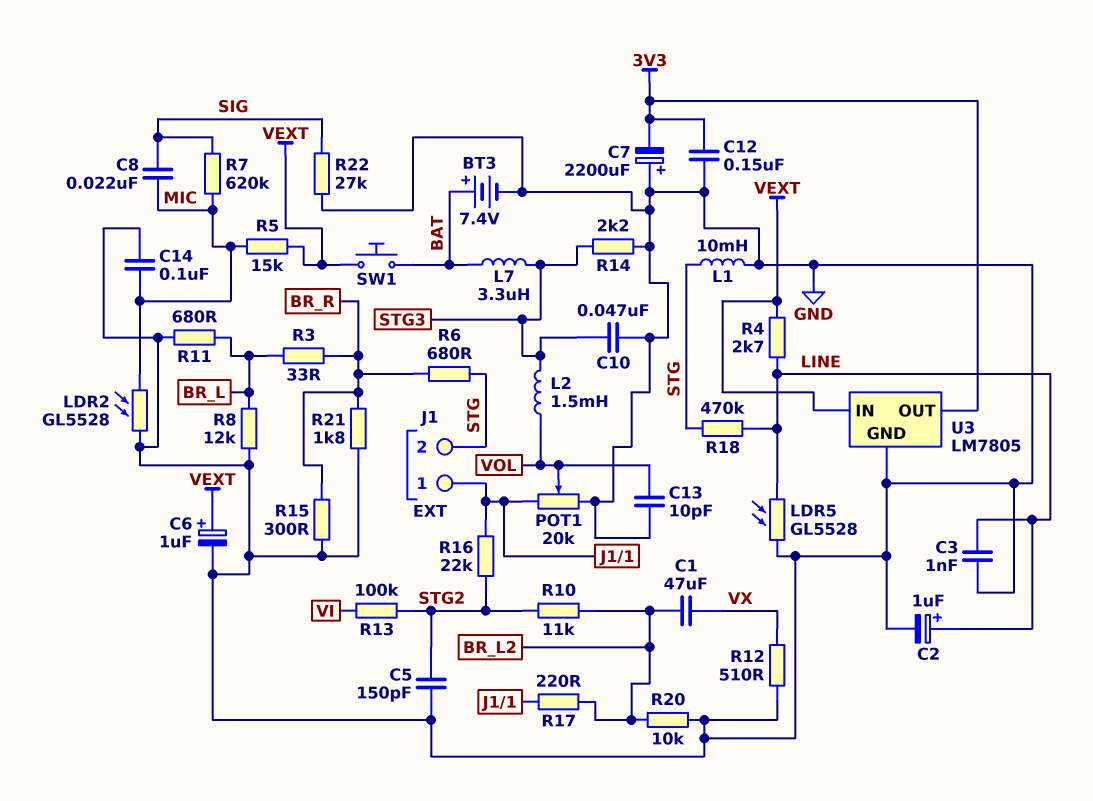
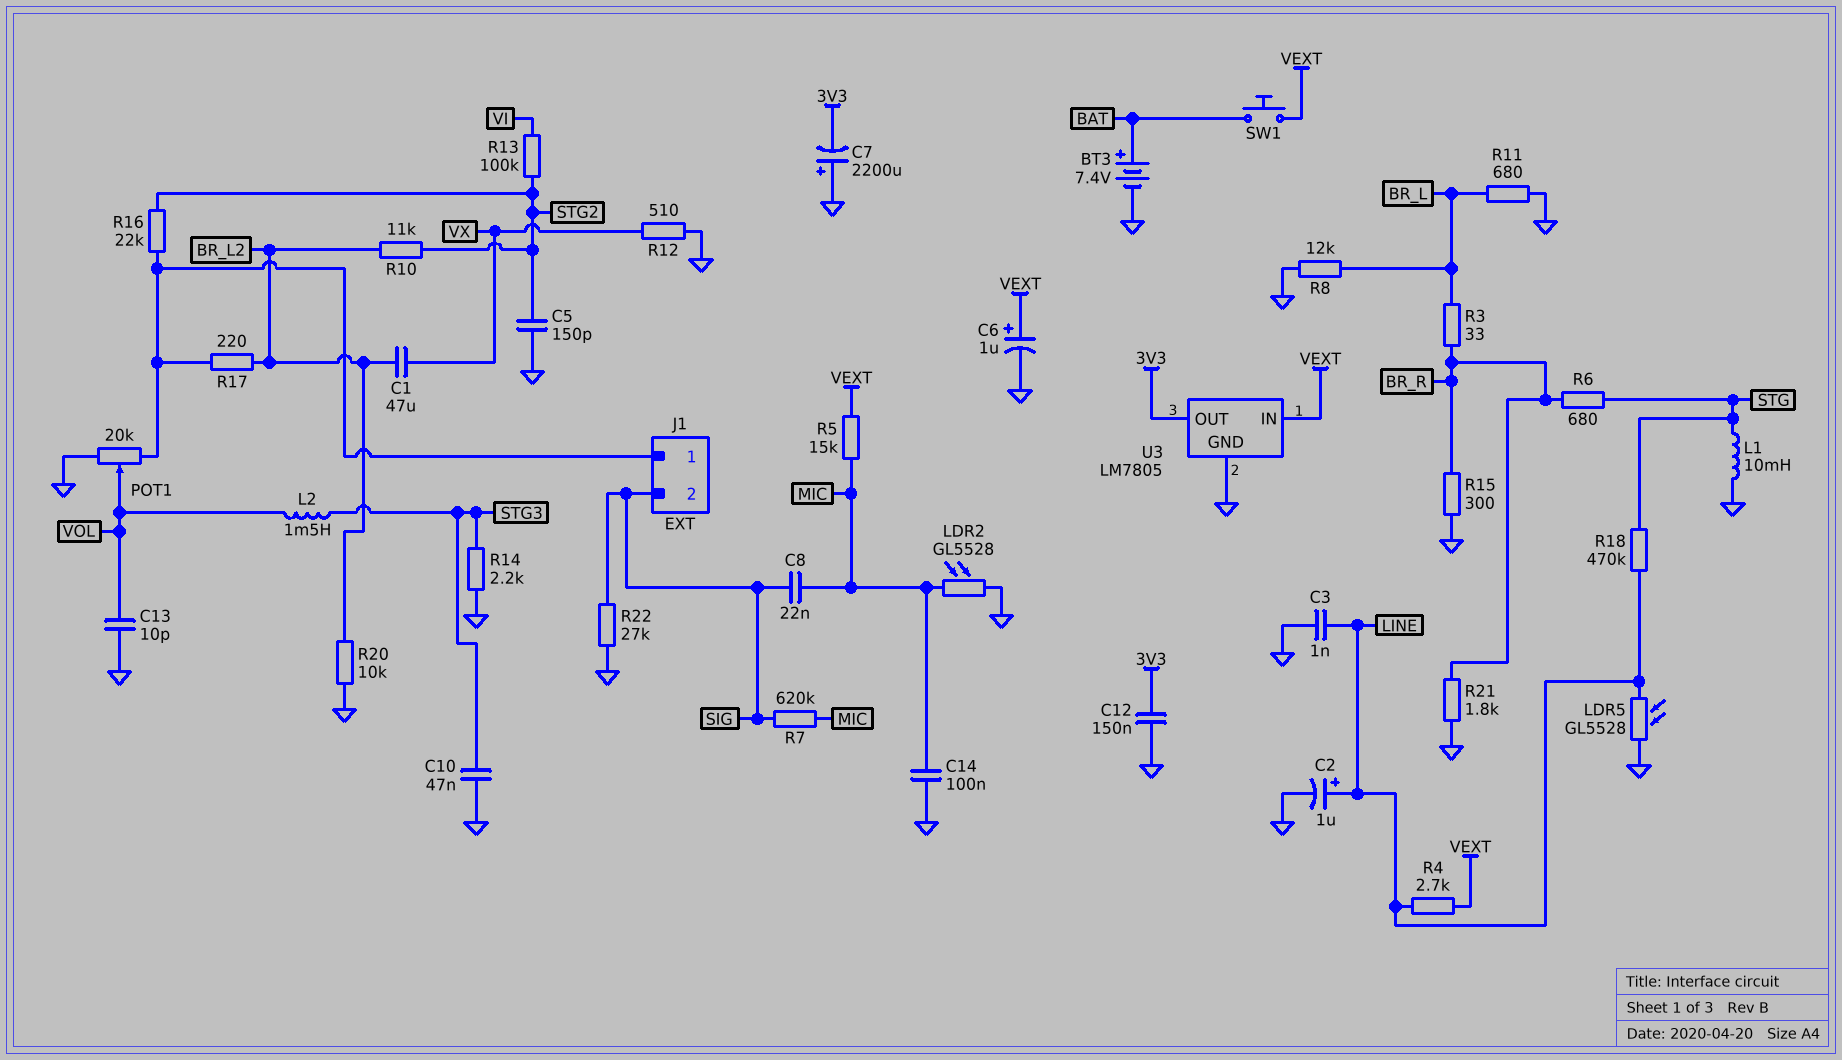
J1 pin 2: STG -> SIG
L7: 3.3uH (BAT, STG3) -> none

